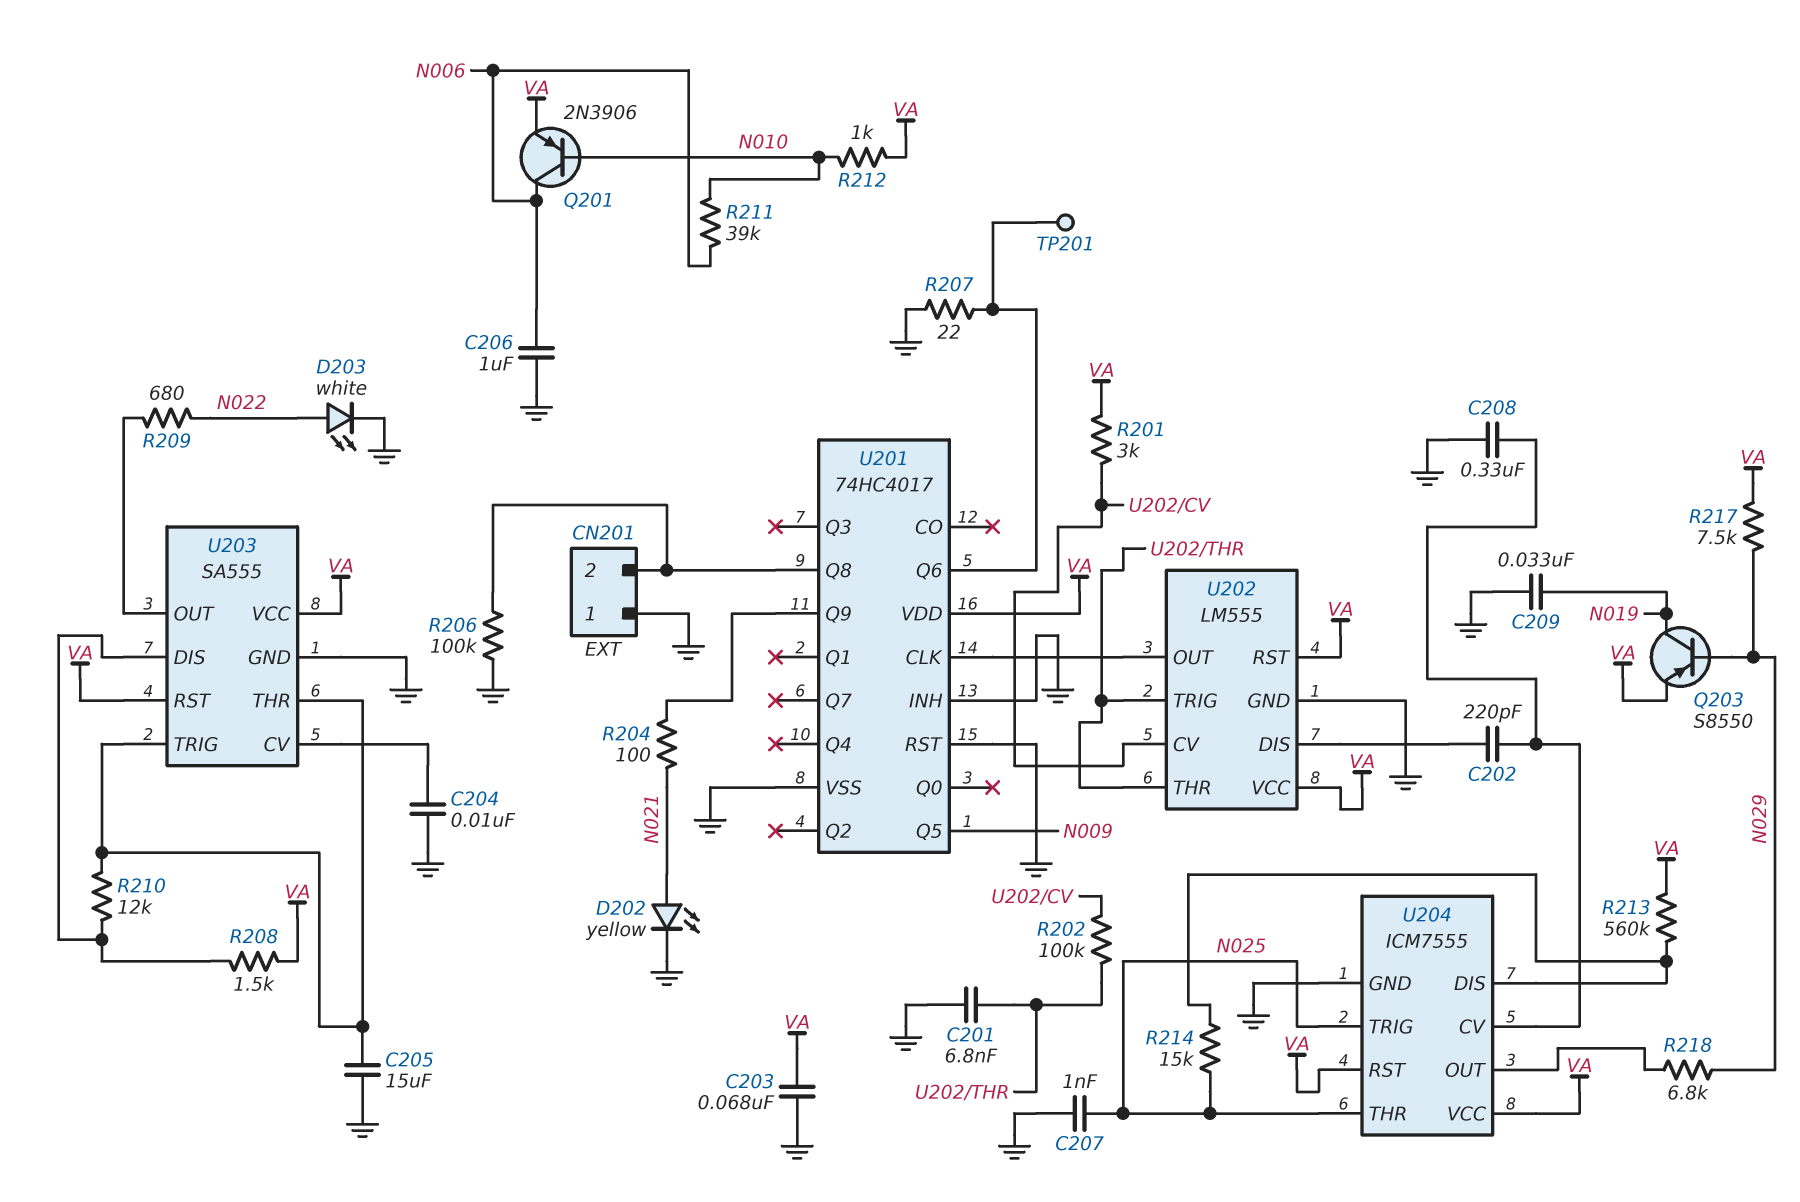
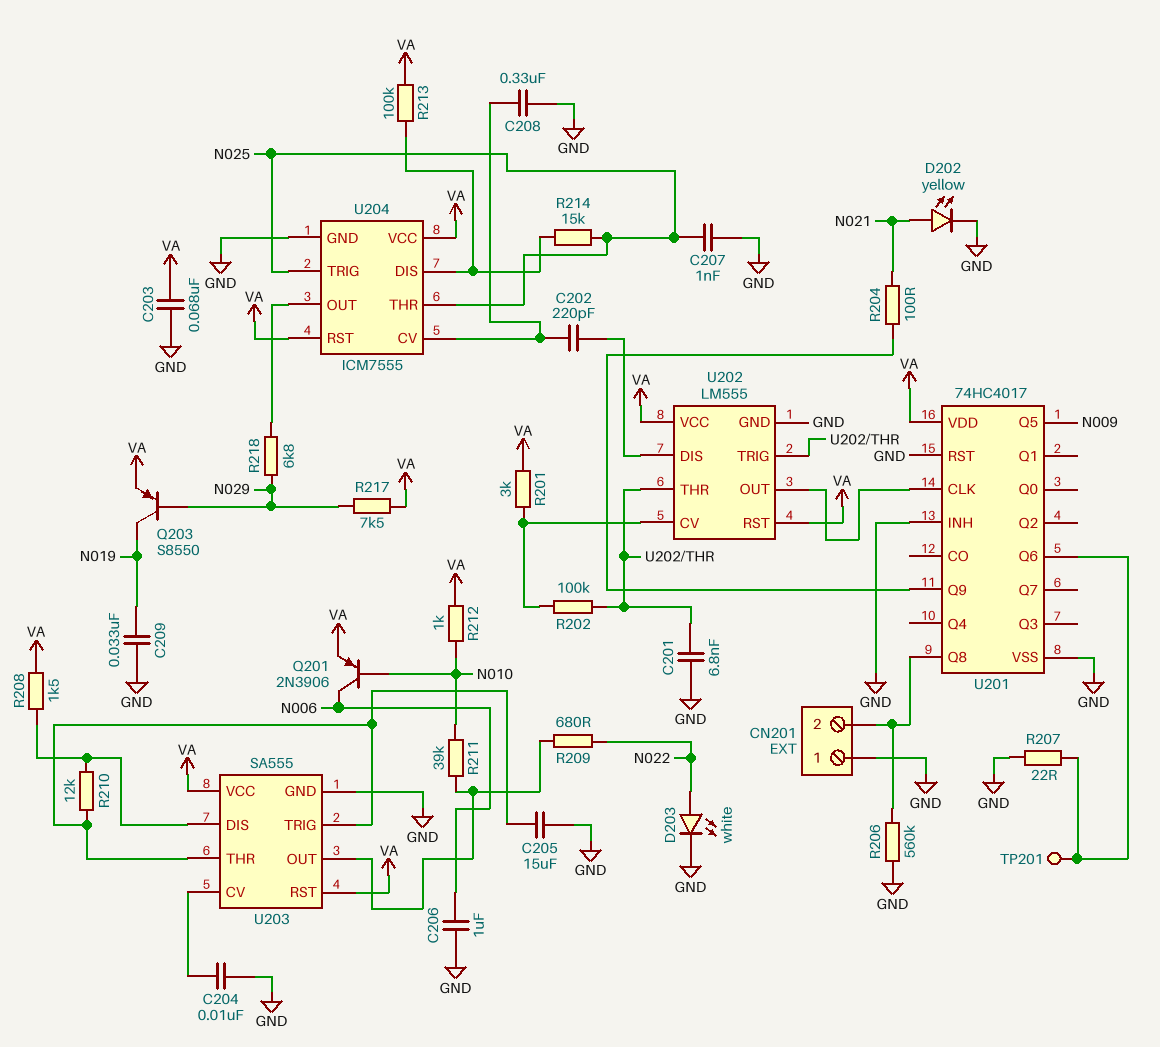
R206: 100k (CN201/2, GND) -> 560k (CN201/2, GND)
R211: 39k (N006, N010) -> 39k (N010, U203/OUT)
R213: 560k (U204/DIS, VA) -> 100k (U204/DIS, VA)

